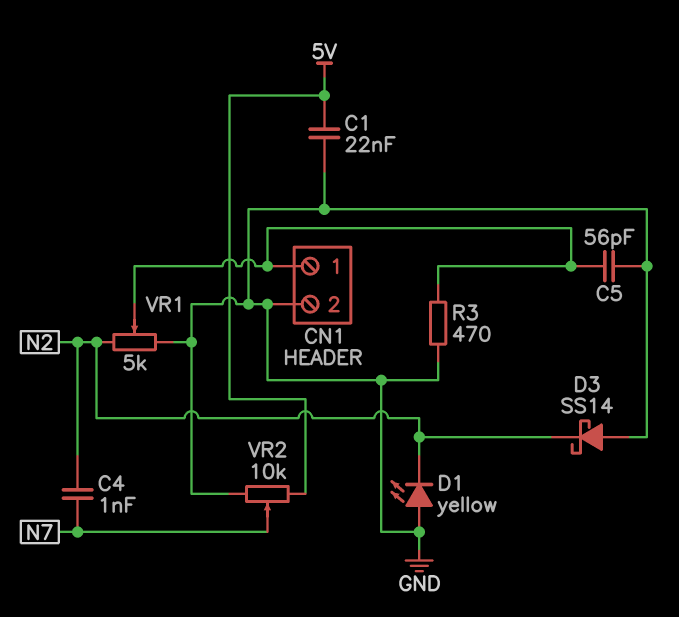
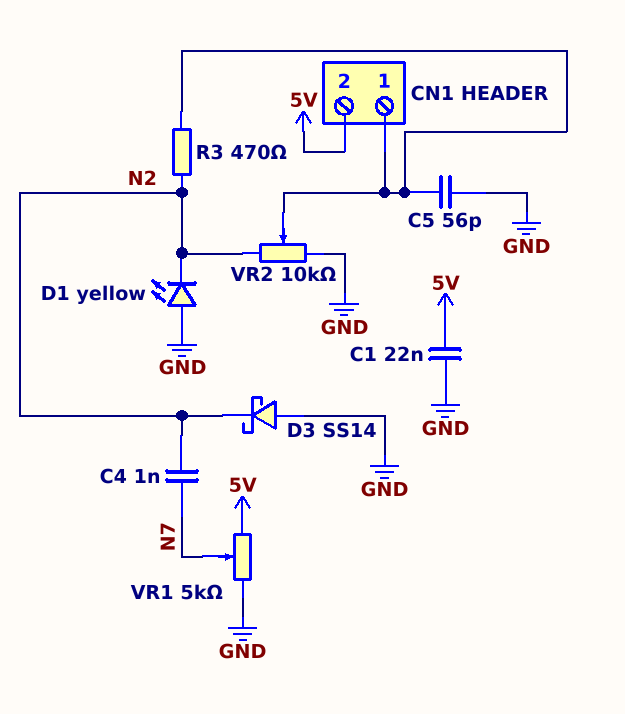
CN1 pin 2: GND -> 5V
R3: 470 (CN1/1, GND) -> 470 (CN1/1, N2)
VR1: 5k (GND, N2, wiper CN1/1) -> 5k (5V, GND, wiper N7)
VR2: 10k (5V, GND, wiper N7) -> 10k (GND, N2, wiper CN1/1)

